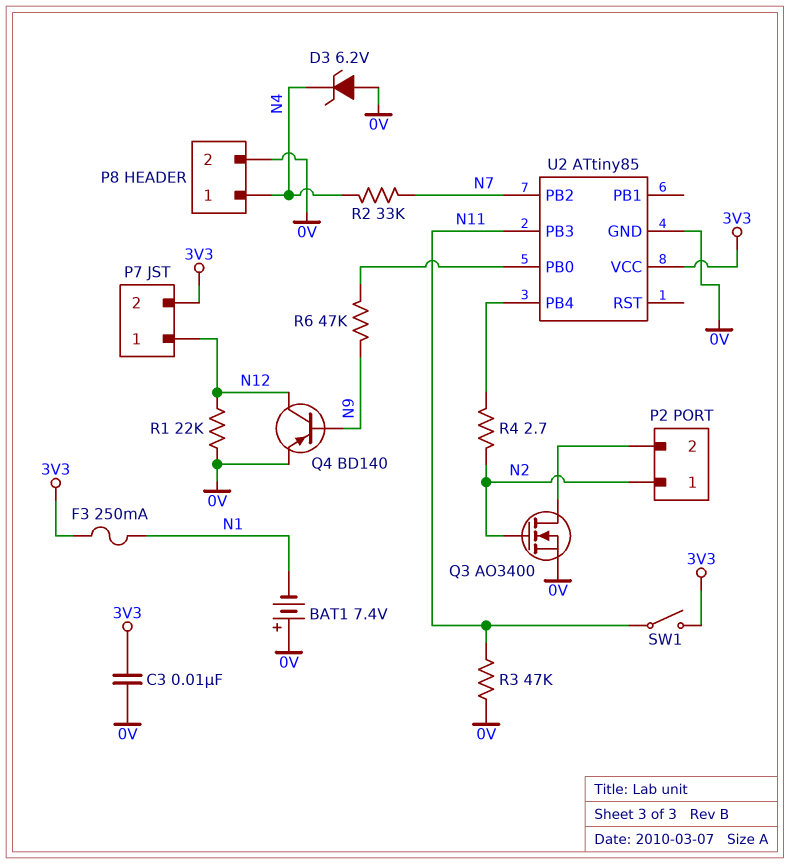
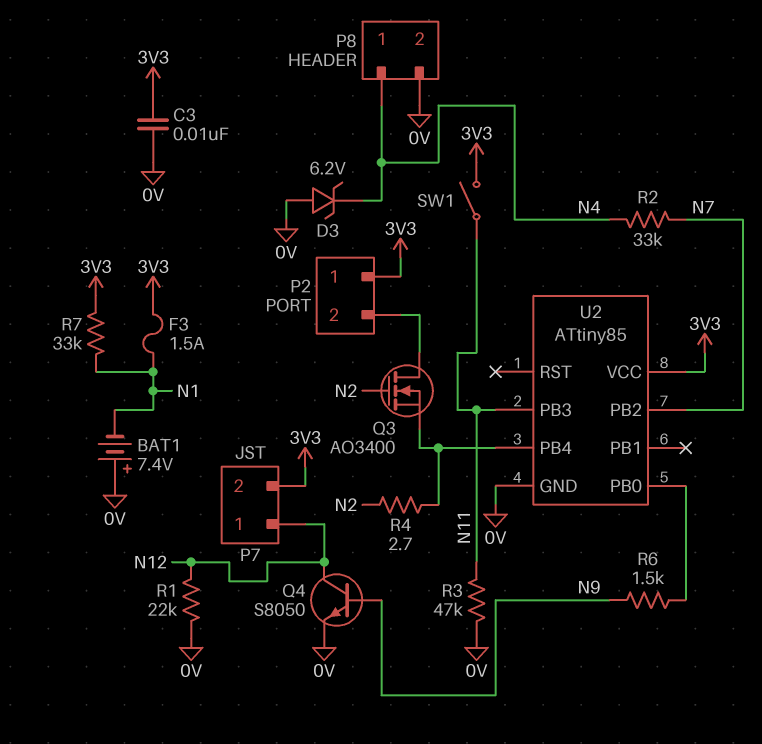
F3: 250mA (3V3, N1) -> 1.5A (3V3, N1)
P2 pin 1: N2 -> 3V3
Q3: NMOS AO3400 (G N2, D P2/2, S 0V) -> NMOS AO3400 (G N2, D P2/2, S U2/PB4)
Q4: PNP BD140 (B N9, C N12, E 0V) -> NPN S8050 (B N9, C N12, E 0V)
R6: 47k (N9, U2/PB0) -> 1.5k (N9, U2/PB0)
R7: none -> 33k (3V3, N1)

